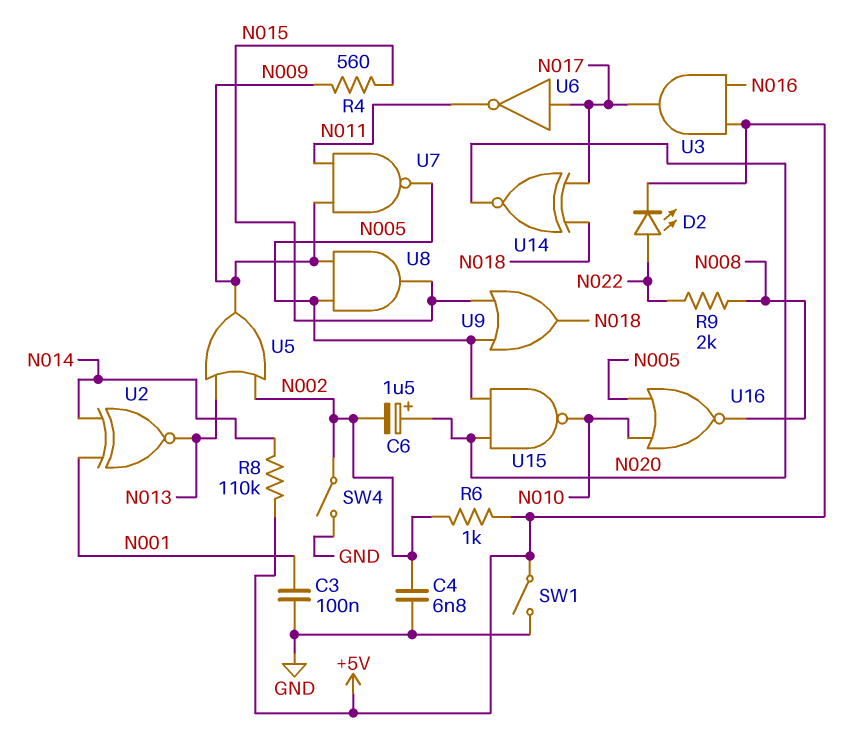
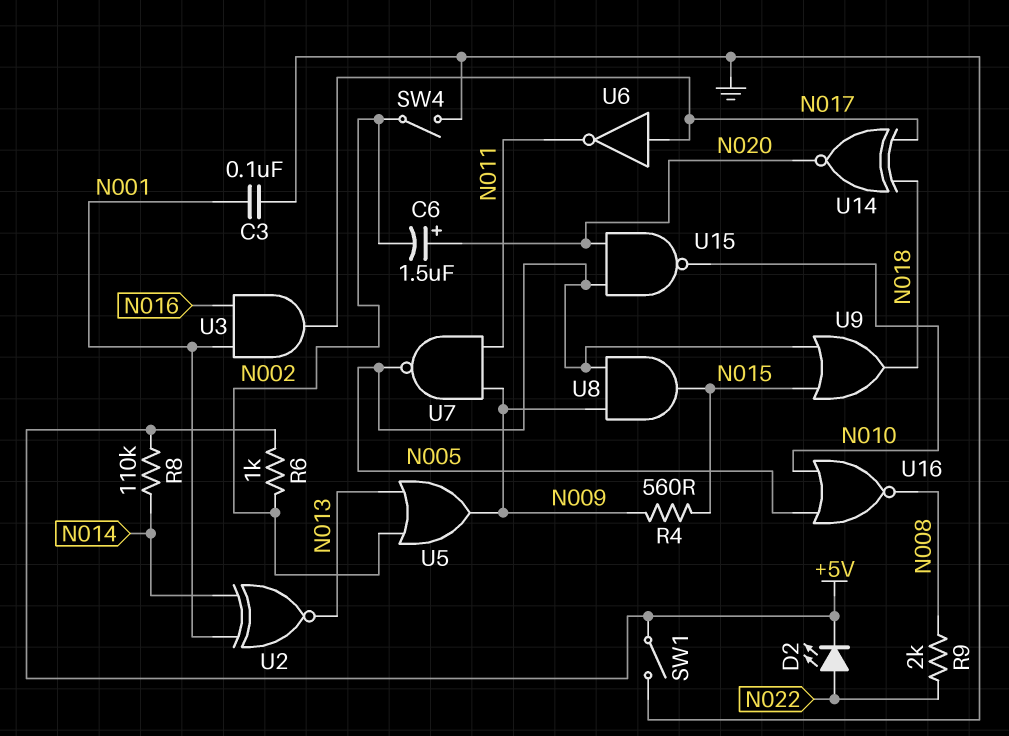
C4: 6.8nF (GND, N002) -> none
U3: AND (in +5V, in N016, out N017) -> AND (in N001, in N016, out N017)

